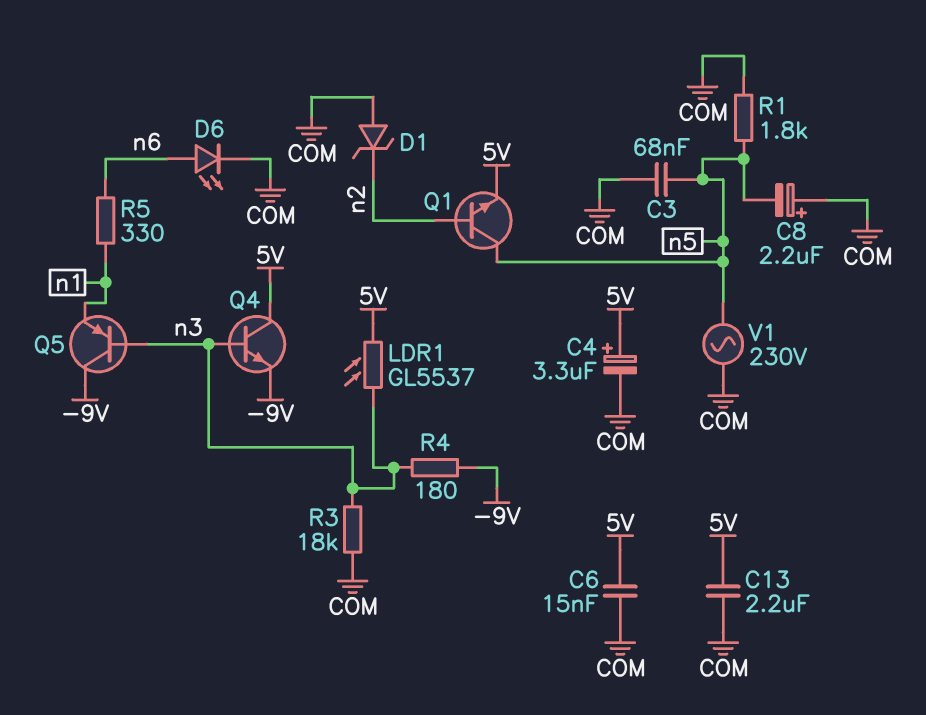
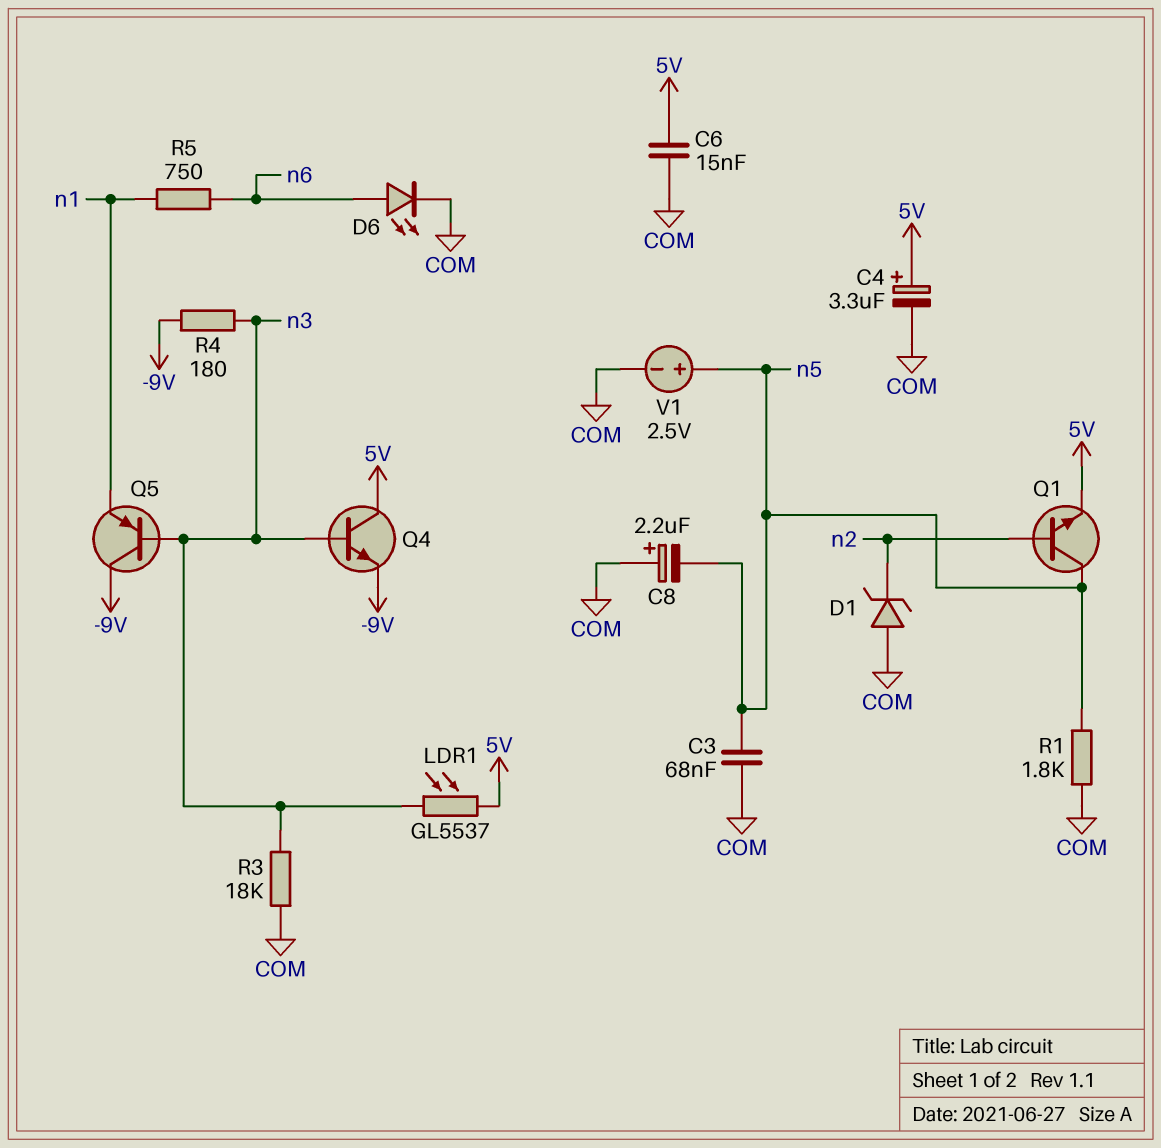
C13: 2.2uF (5V, COM) -> none
R5: 330 (n1, n6) -> 750 (n1, n6)
V1: AC 230V (COM, n5) -> 2.5V (plus n5, minus COM)

